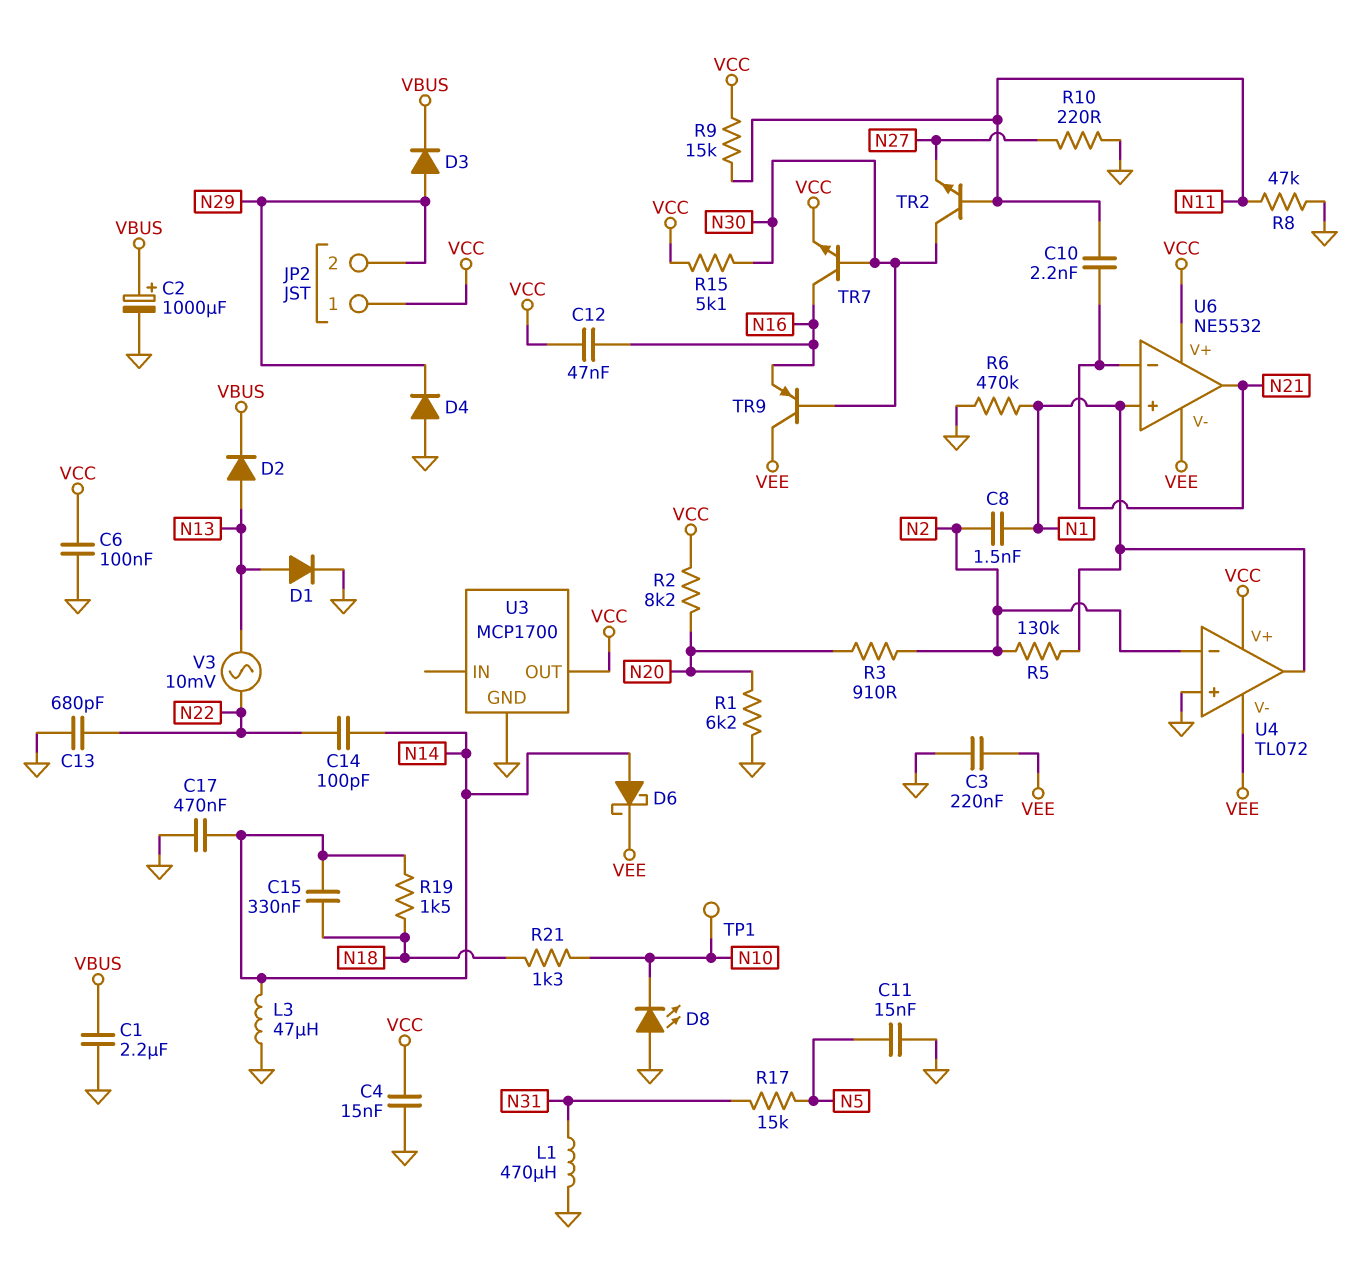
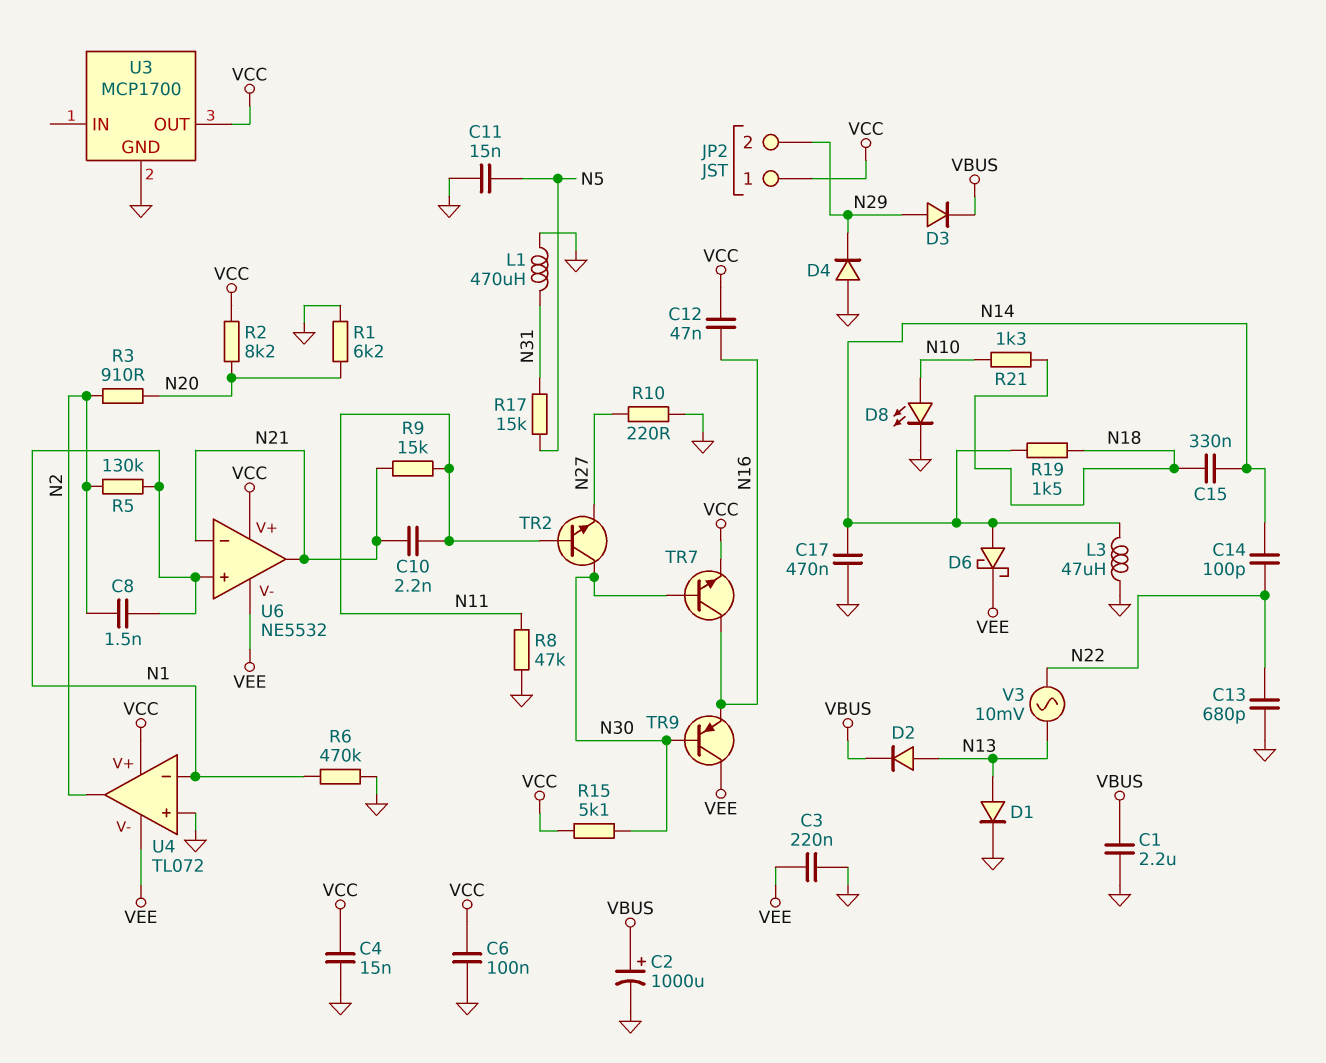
D8: LED (A GND, K N10) -> LED (A N10, K GND)
R9: 15k (N11, VCC) -> 15k (N11, N21)
TP1: test point (N10) -> none
U4 pin in-: N2 -> N1
U4 pin out: N1 -> N2

